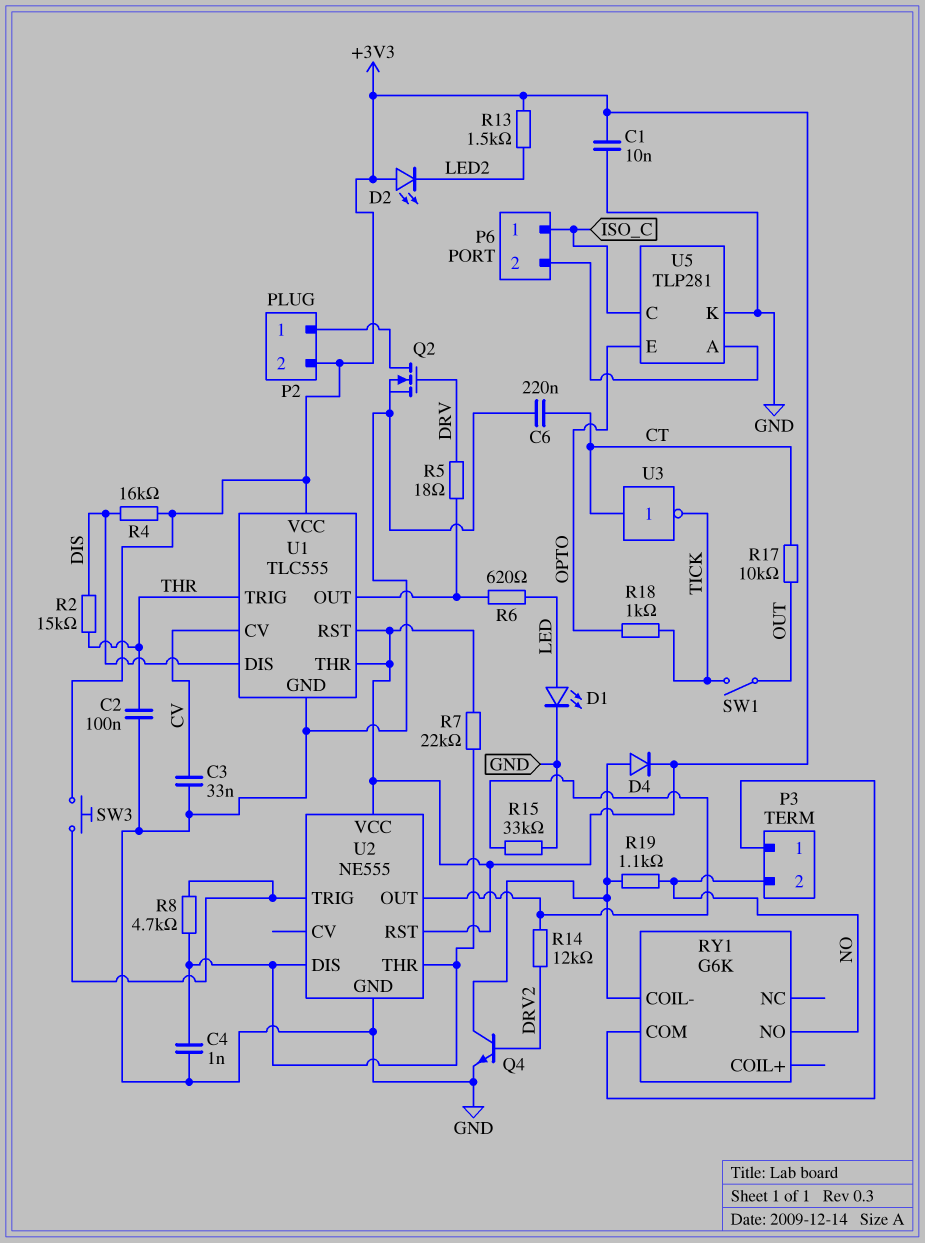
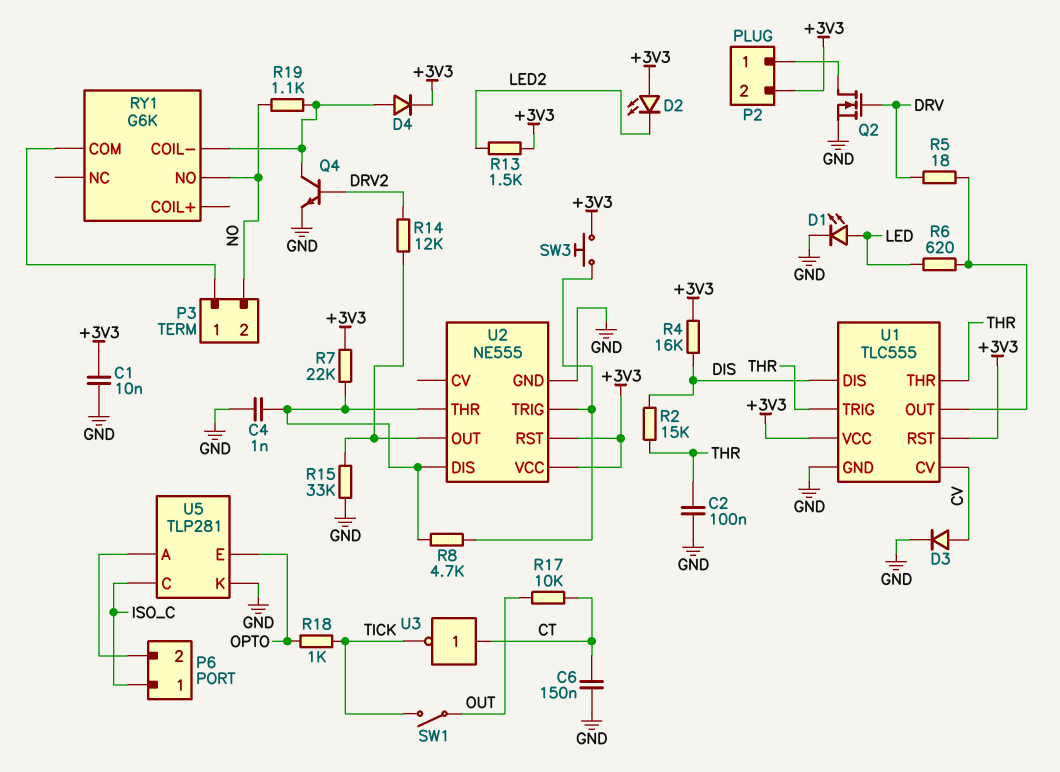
C3: 33nF (CV, GND) -> none
C6: 220nF (CT, GND) -> 150nF (CT, GND)
D3: none -> diode (A CV, K GND)
U1 pin THR: +3V3 -> THR

